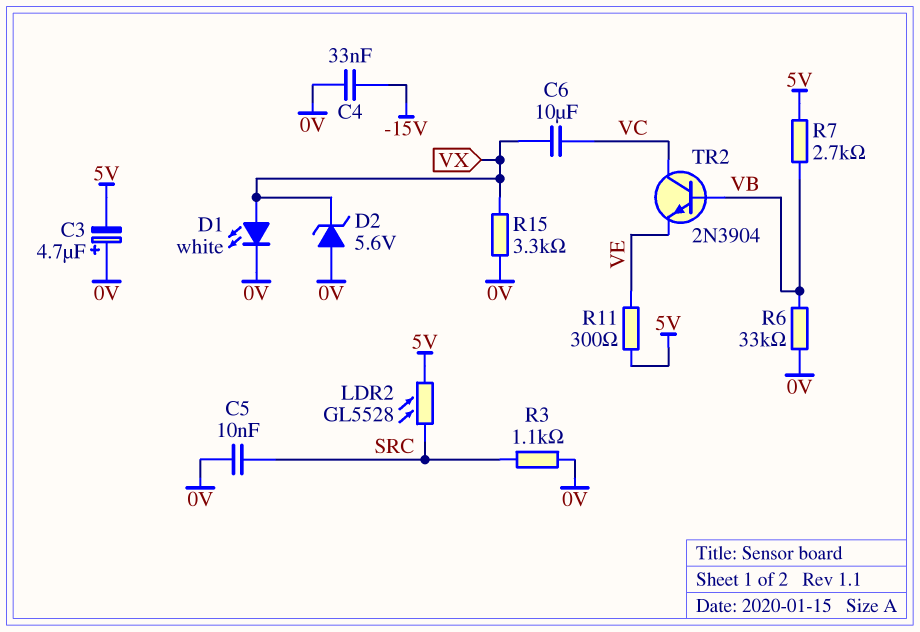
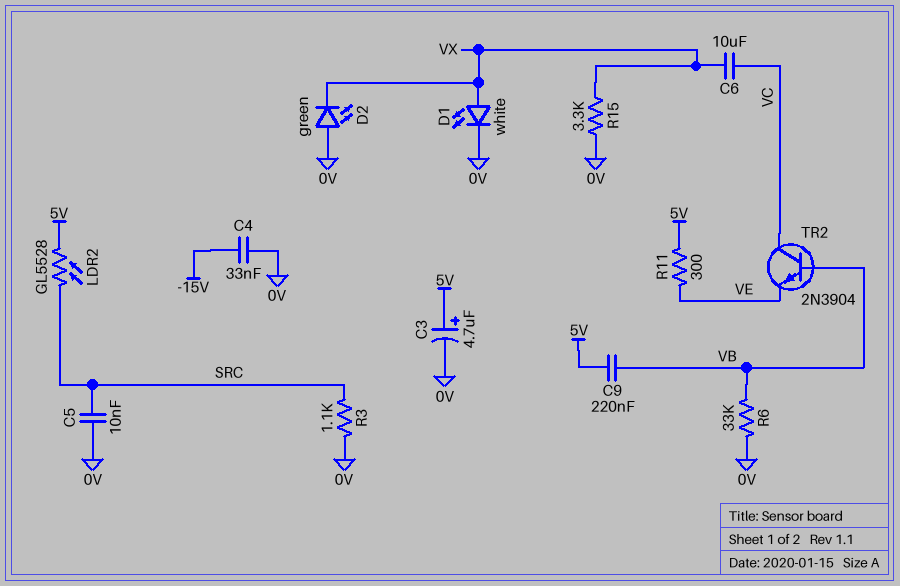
C3: 4.7uF (plus 0V, minus 5V) -> 4.7uF (plus 5V, minus 0V)
C9: none -> 220nF (5V, VB)
D2: zener 5.6V (A 0V, K VX) -> LED green (A 0V, K VX)
R7: 2.7k (5V, VB) -> none

